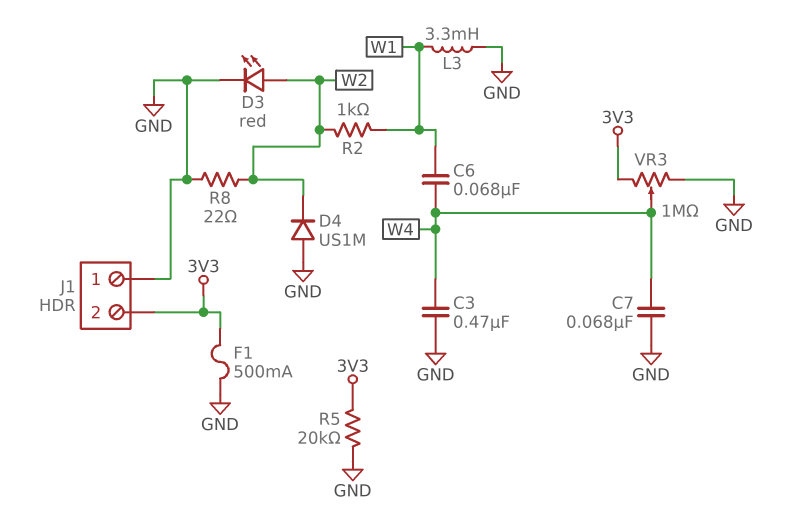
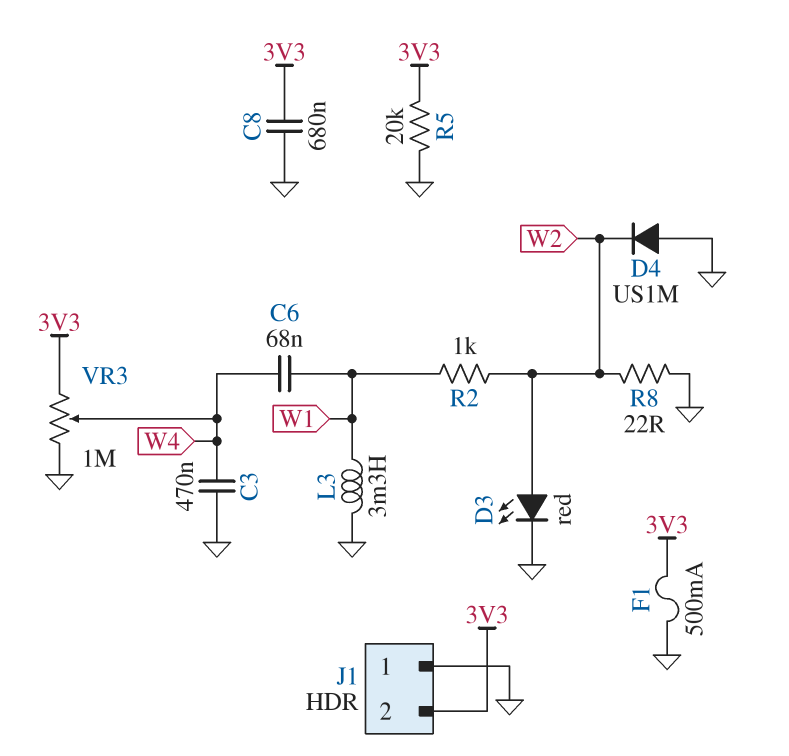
C7: 68nF (GND, W4) -> none
C8: none -> 680nF (3V3, GND)

